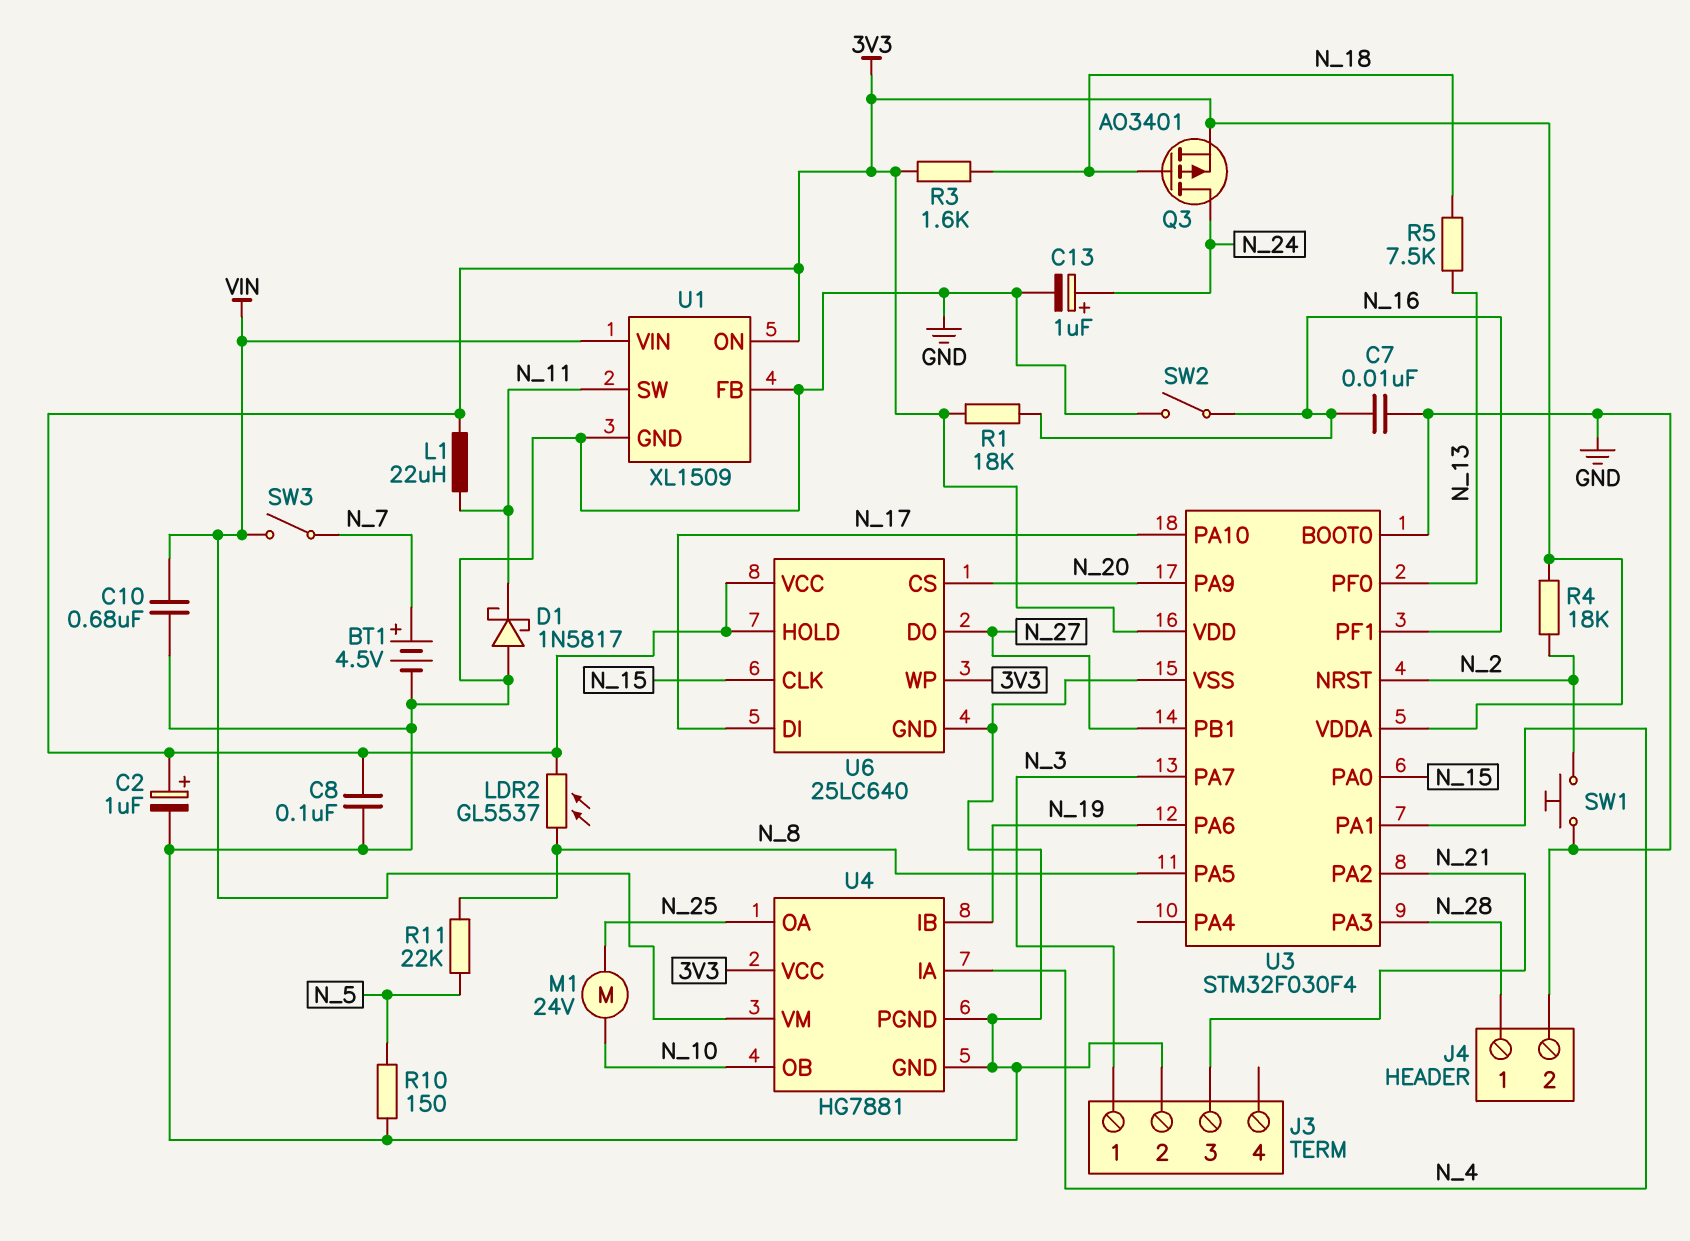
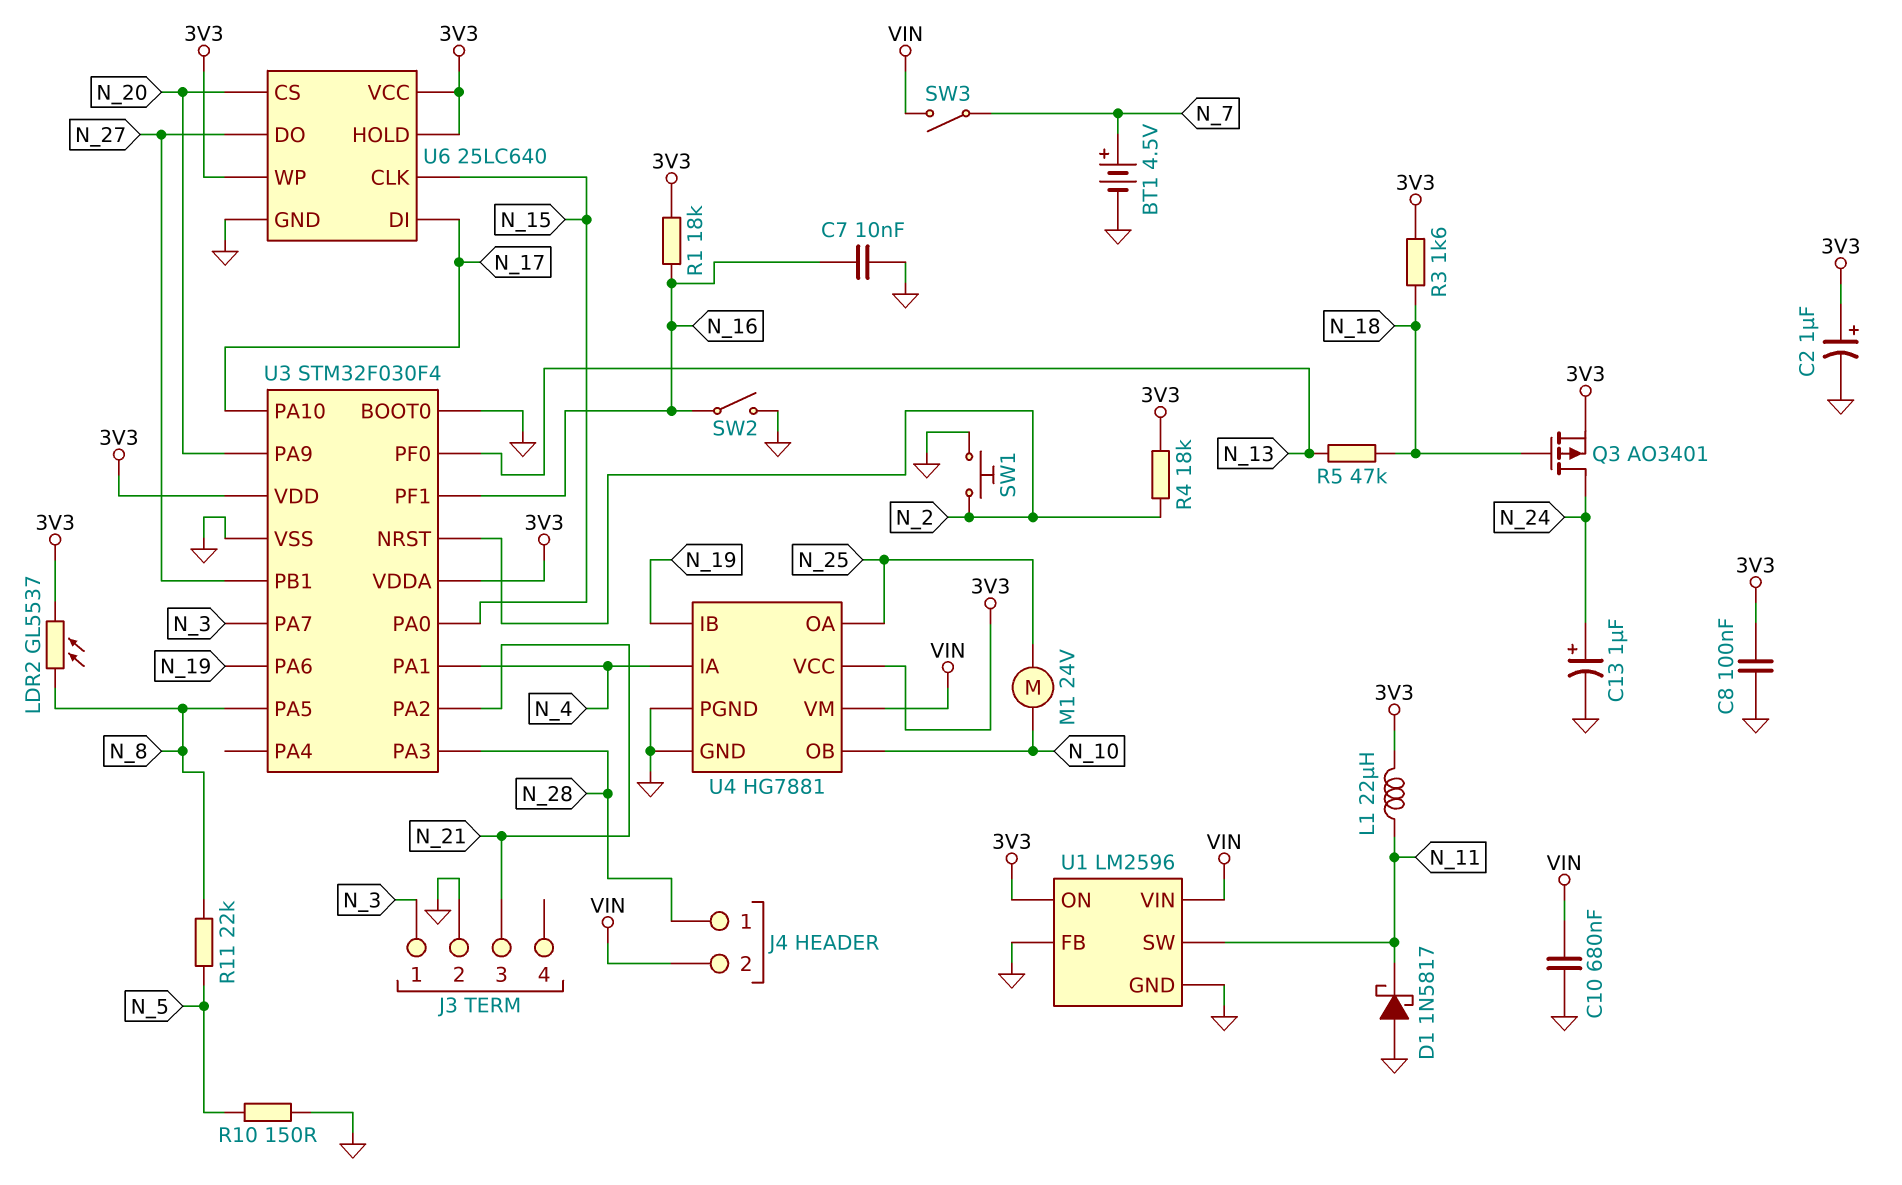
J4 pin 2: GND -> VIN
R5: 7.5k (N_13, N_18) -> 47k (N_13, N_18)
U1: XL1509 -> LM2596

